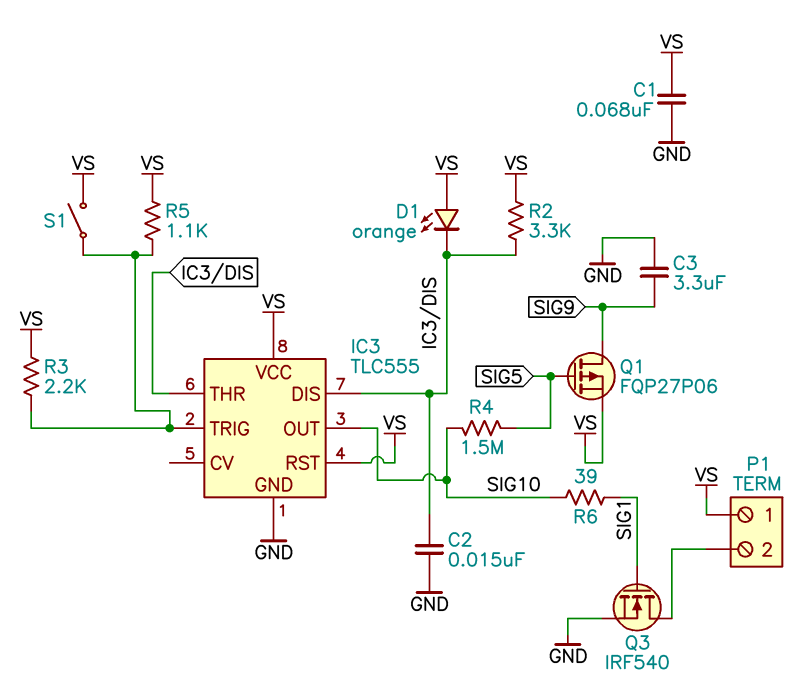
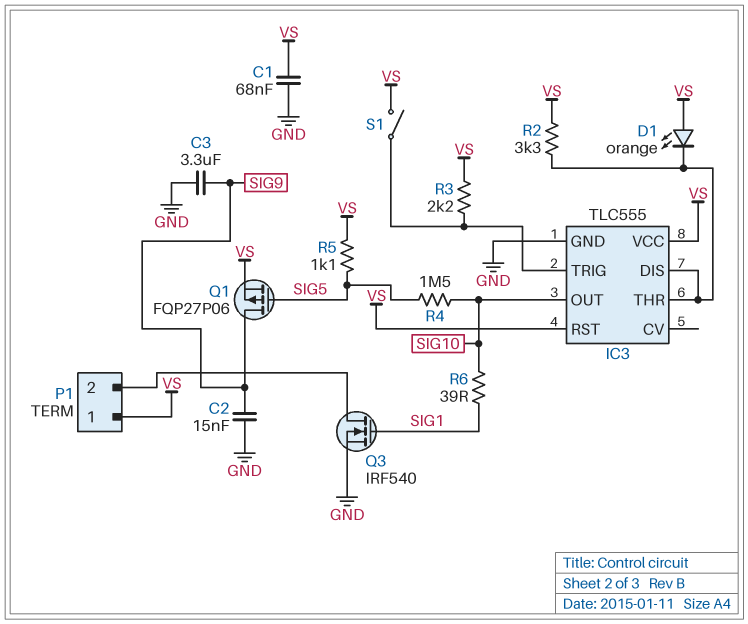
C2: 15nF (GND, IC3/DIS) -> 15nF (GND, SIG9)
R5: 1.1k (IC3/TRIG, VS) -> 1.1k (SIG5, VS)

